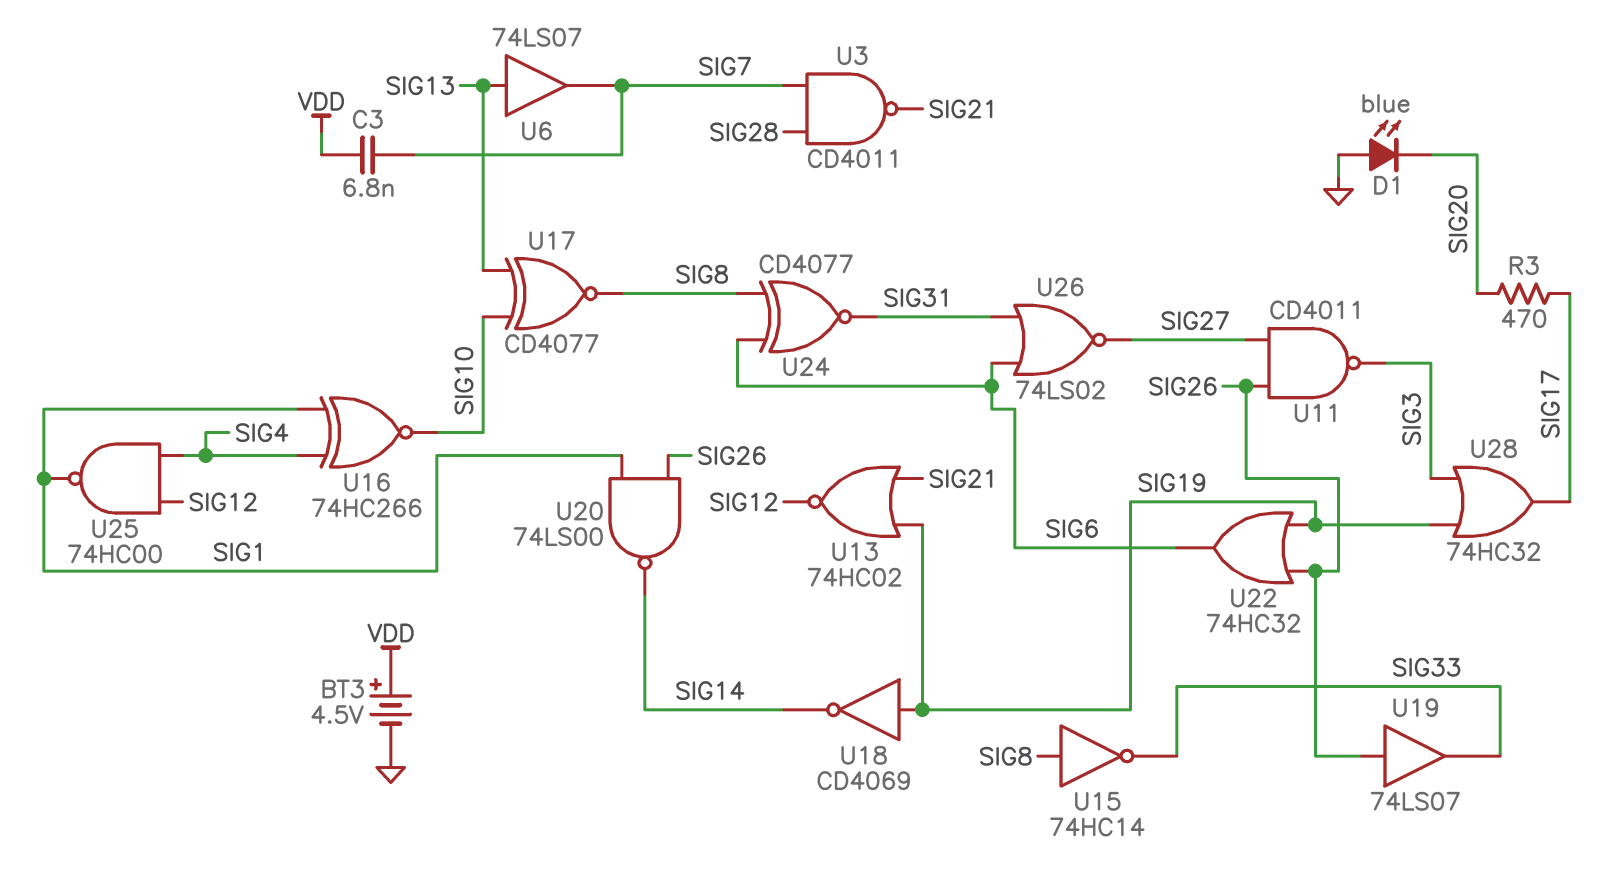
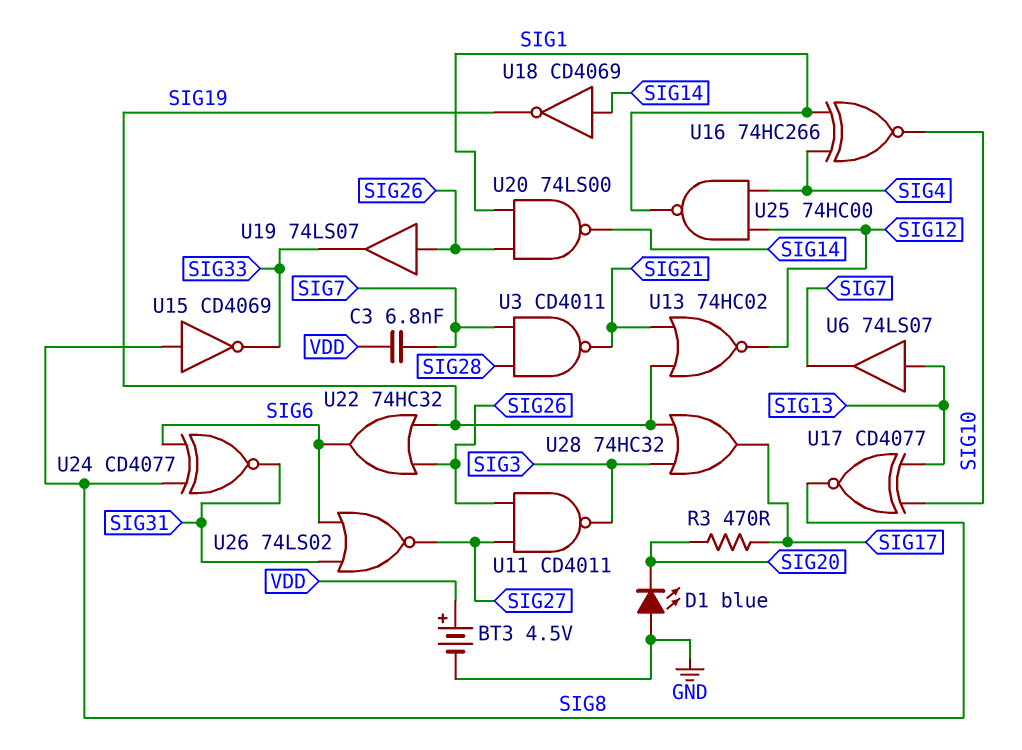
U15: NOT 74HC14 (in SIG8, out SIG33) -> NOT CD4069 (in SIG8, out SIG33)
U18: NOT CD4069 (in SIG19, out SIG14) -> NOT CD4069 (in SIG14, out SIG19)

